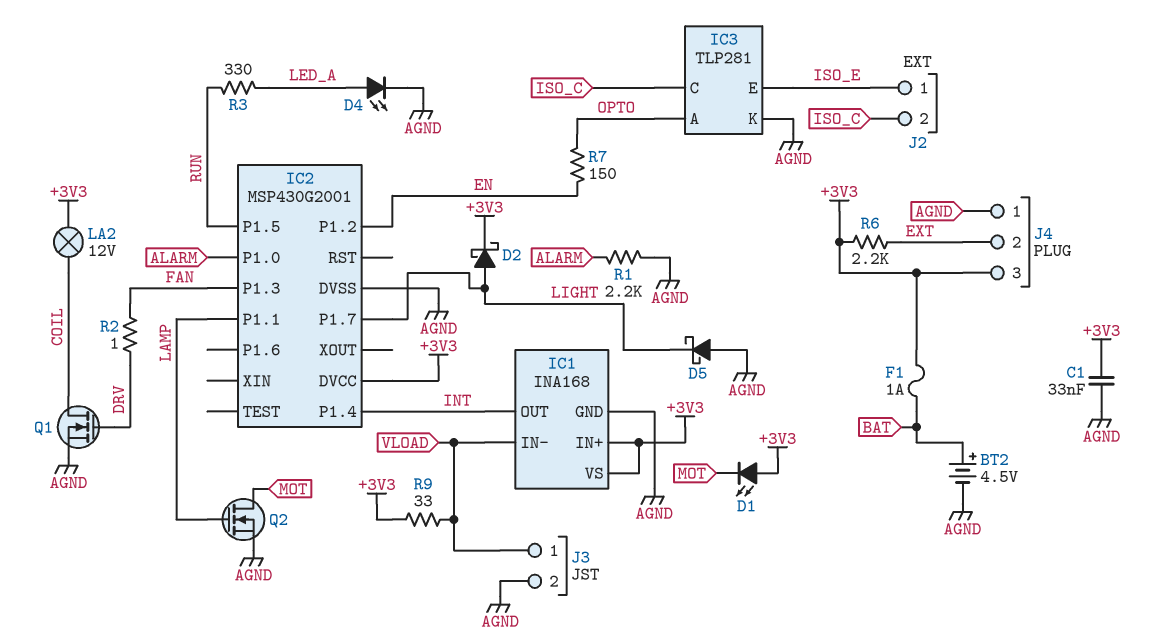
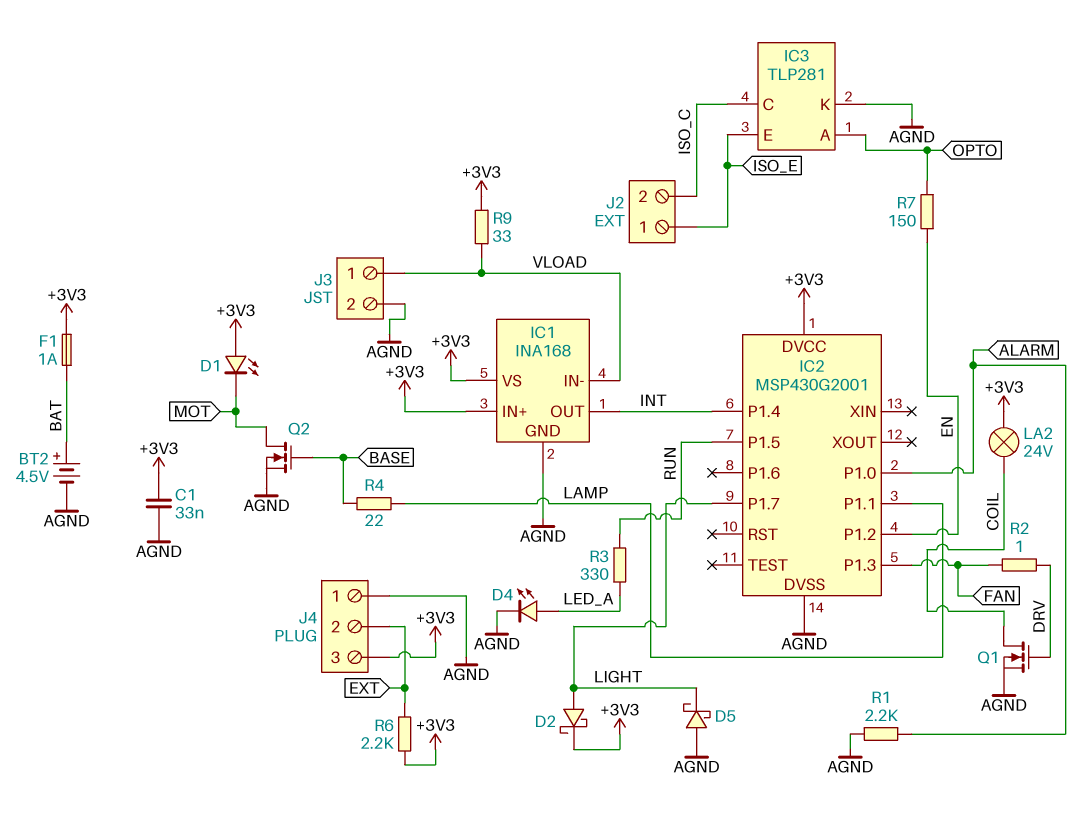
LA2: lamp 12V (+3V3, COIL) -> lamp 24V (+3V3, COIL)
Q2: NMOS (G LAMP, D MOT, S AGND) -> NMOS (G BASE, D MOT, S AGND)
R4: none -> 22 (BASE, LAMP)

